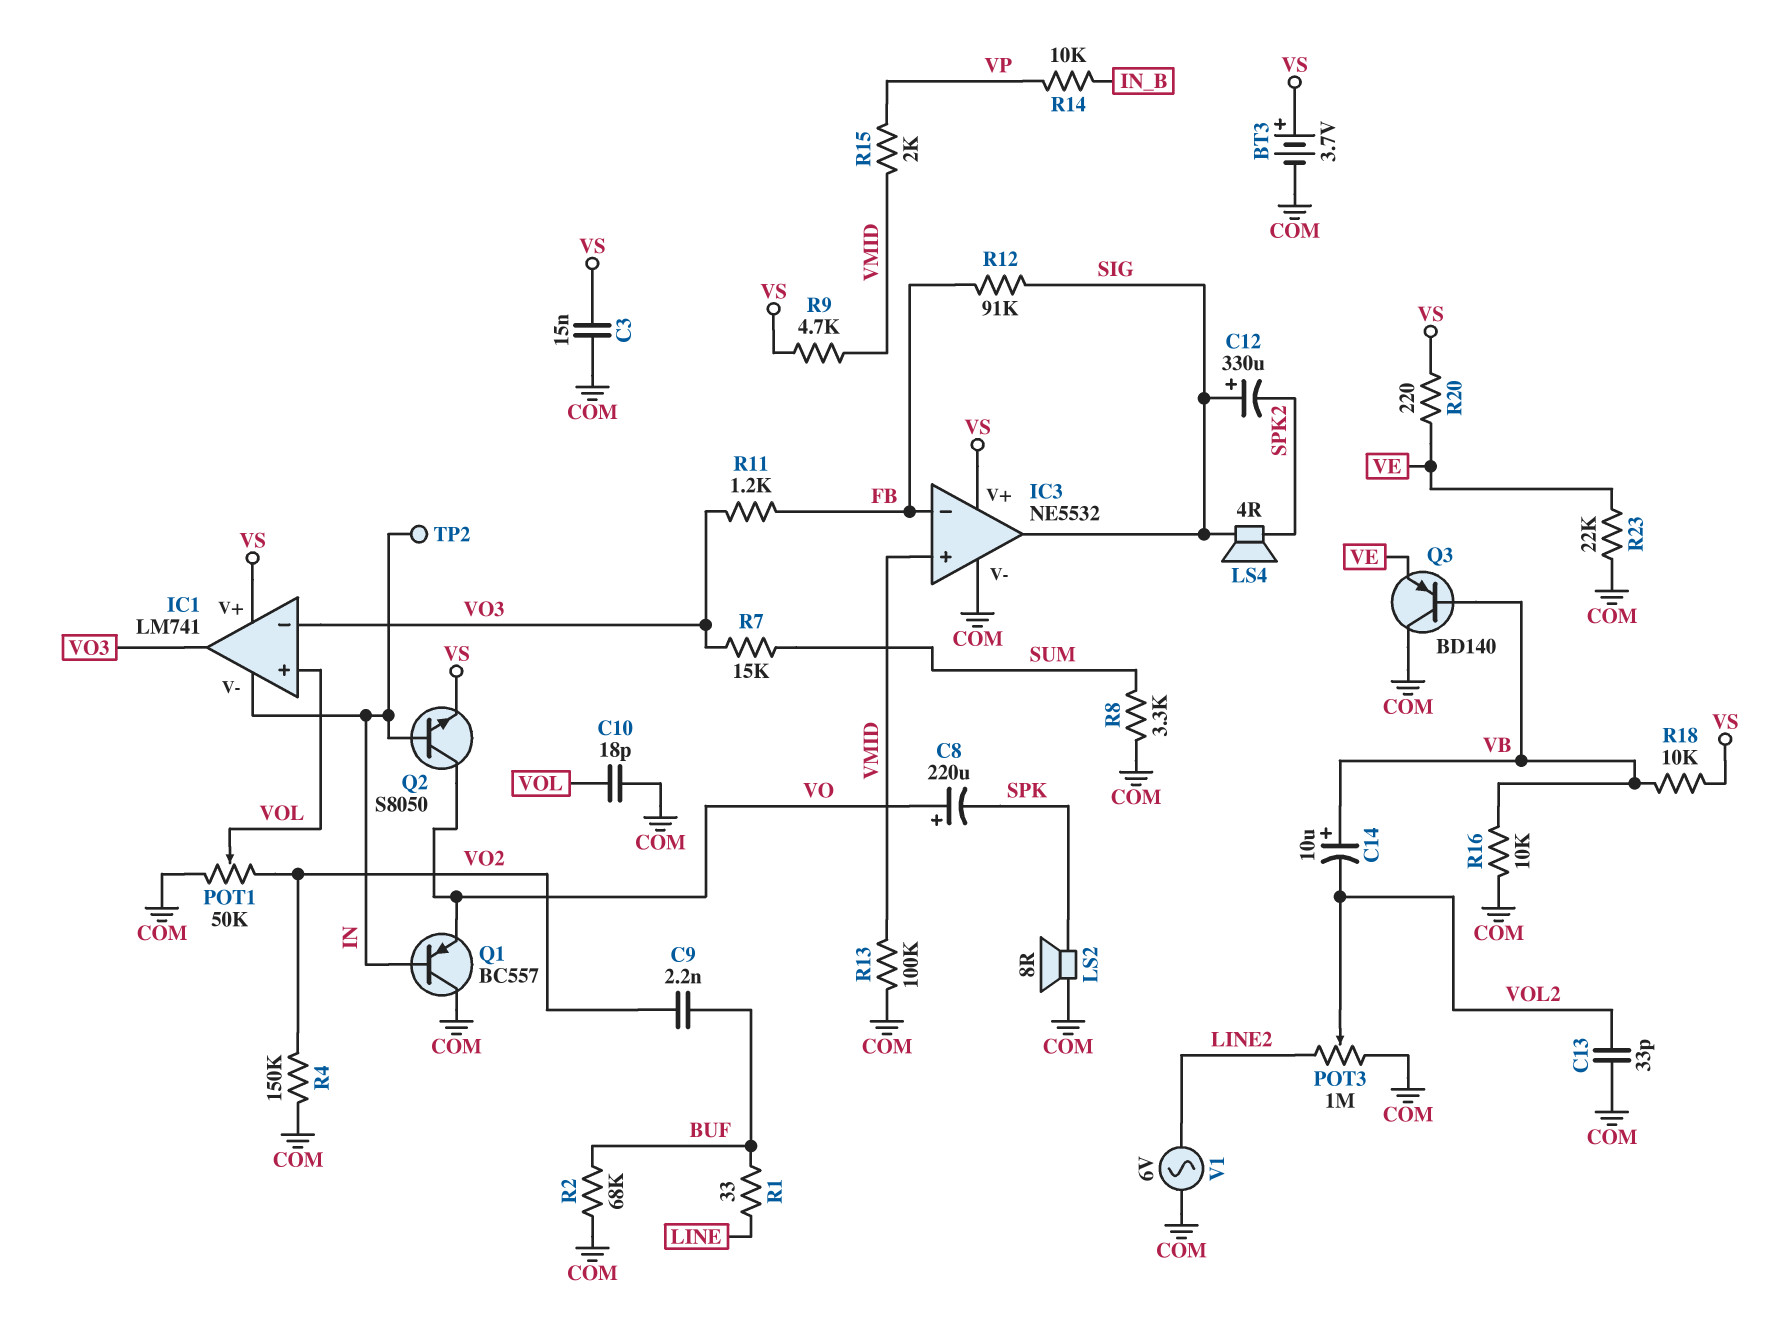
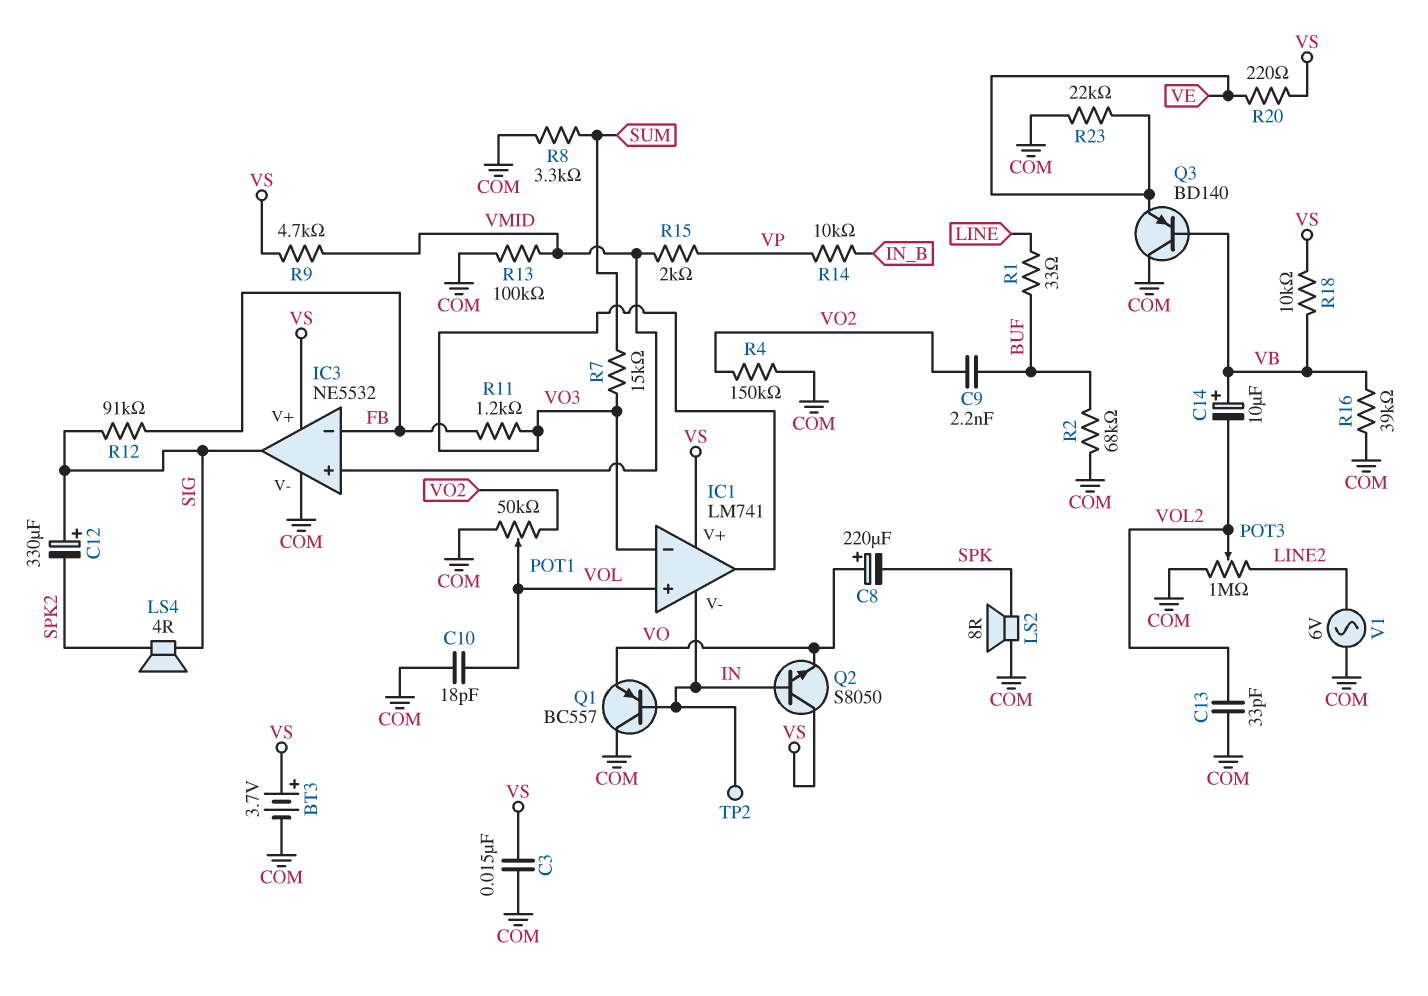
Q2: NPN S8050 (B IN, C VO, E VS) -> NPN S8050 (B IN, C VS, E VO)
R16: 10k (COM, VB) -> 39k (COM, VB)

